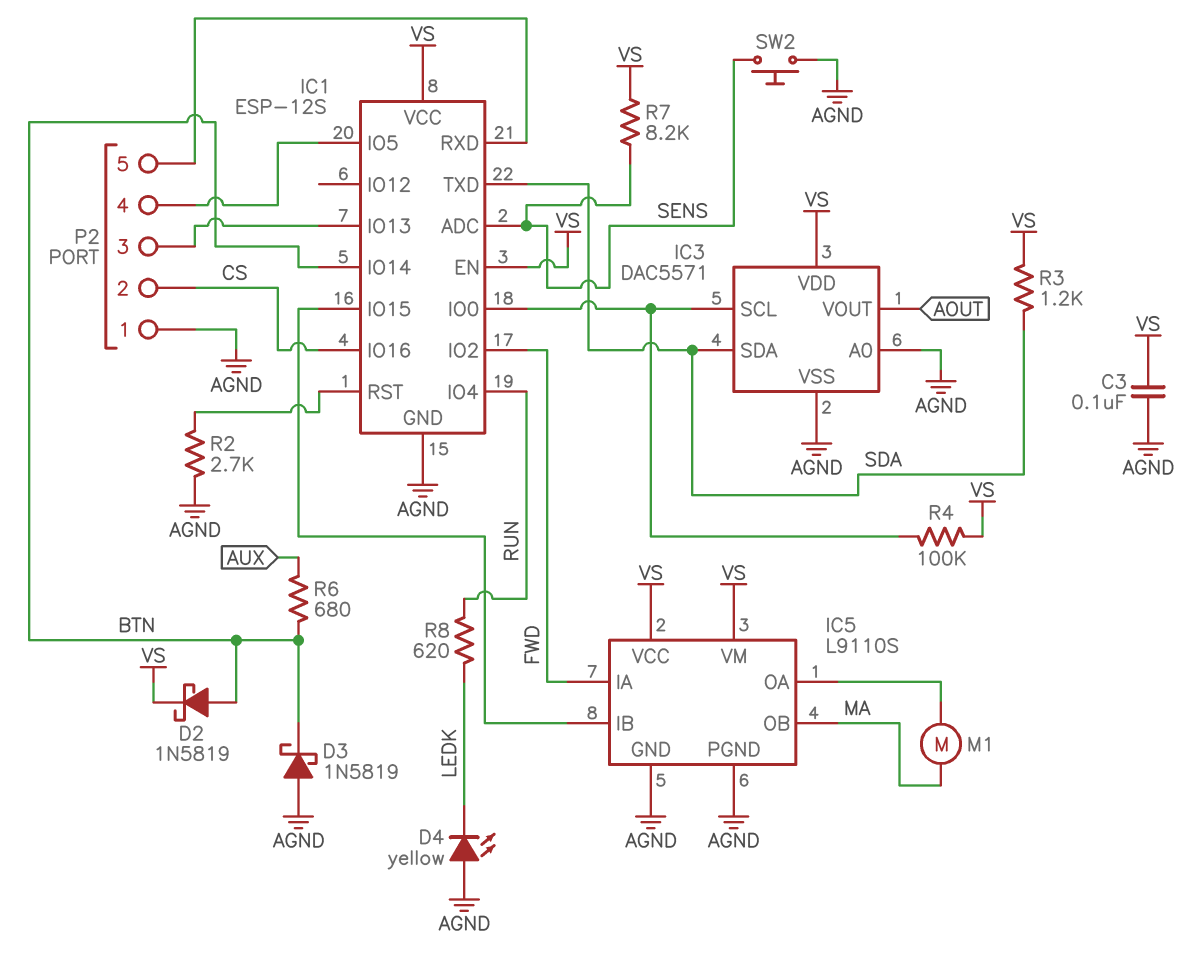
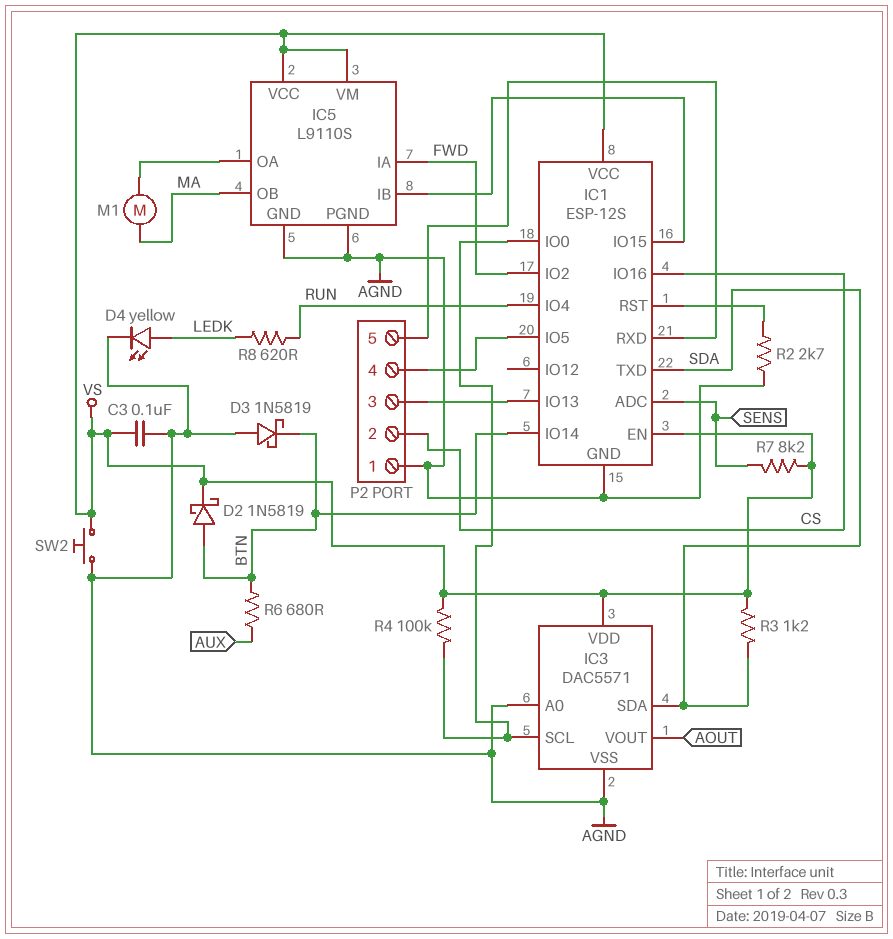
D4: LED yellow (A AGND, K LEDK) -> LED yellow (A LEDK, K AGND)
SW2: button (AGND, SENS) -> button (AGND, VS)

